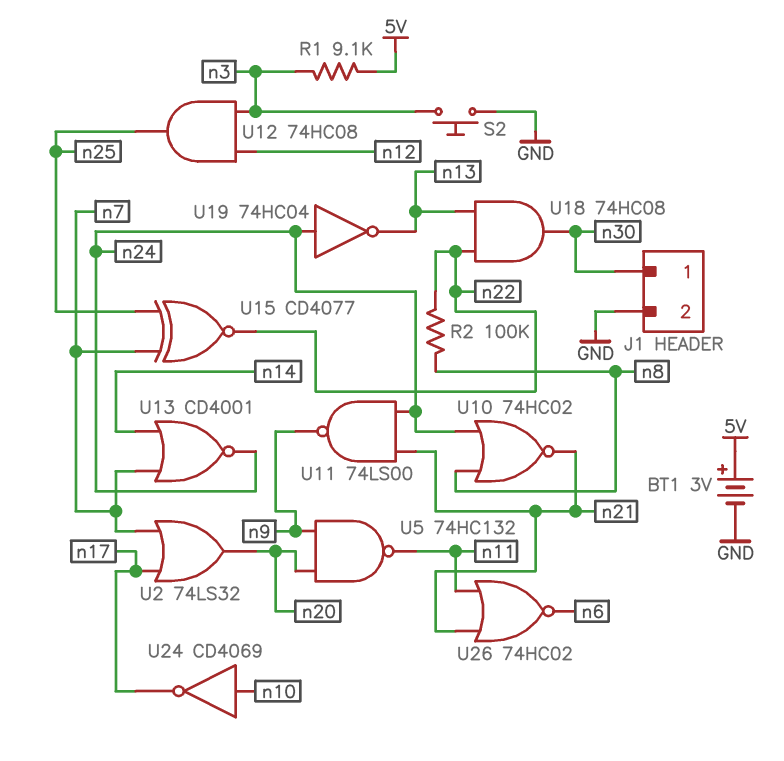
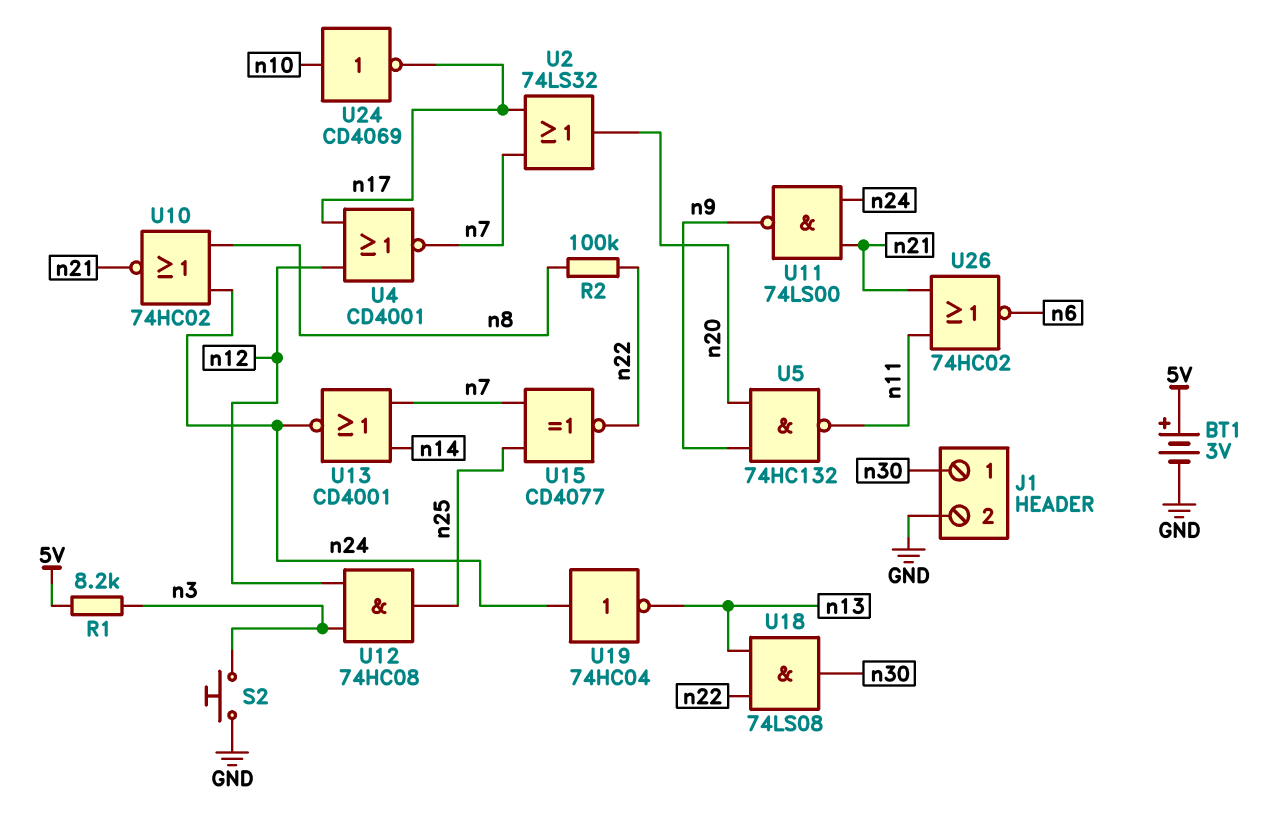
R1: 9.1k (5V, n3) -> 8.2k (5V, n3)
U4: none -> NOR CD4001 (in n12, in n17, out n7)
U18: AND 74HC08 (in n13, in n22, out n30) -> AND 74LS08 (in n13, in n22, out n30)

